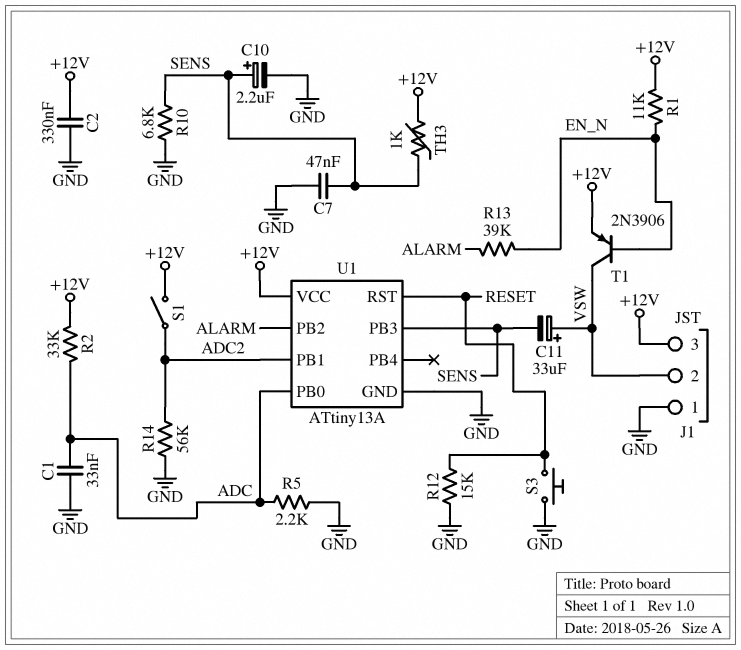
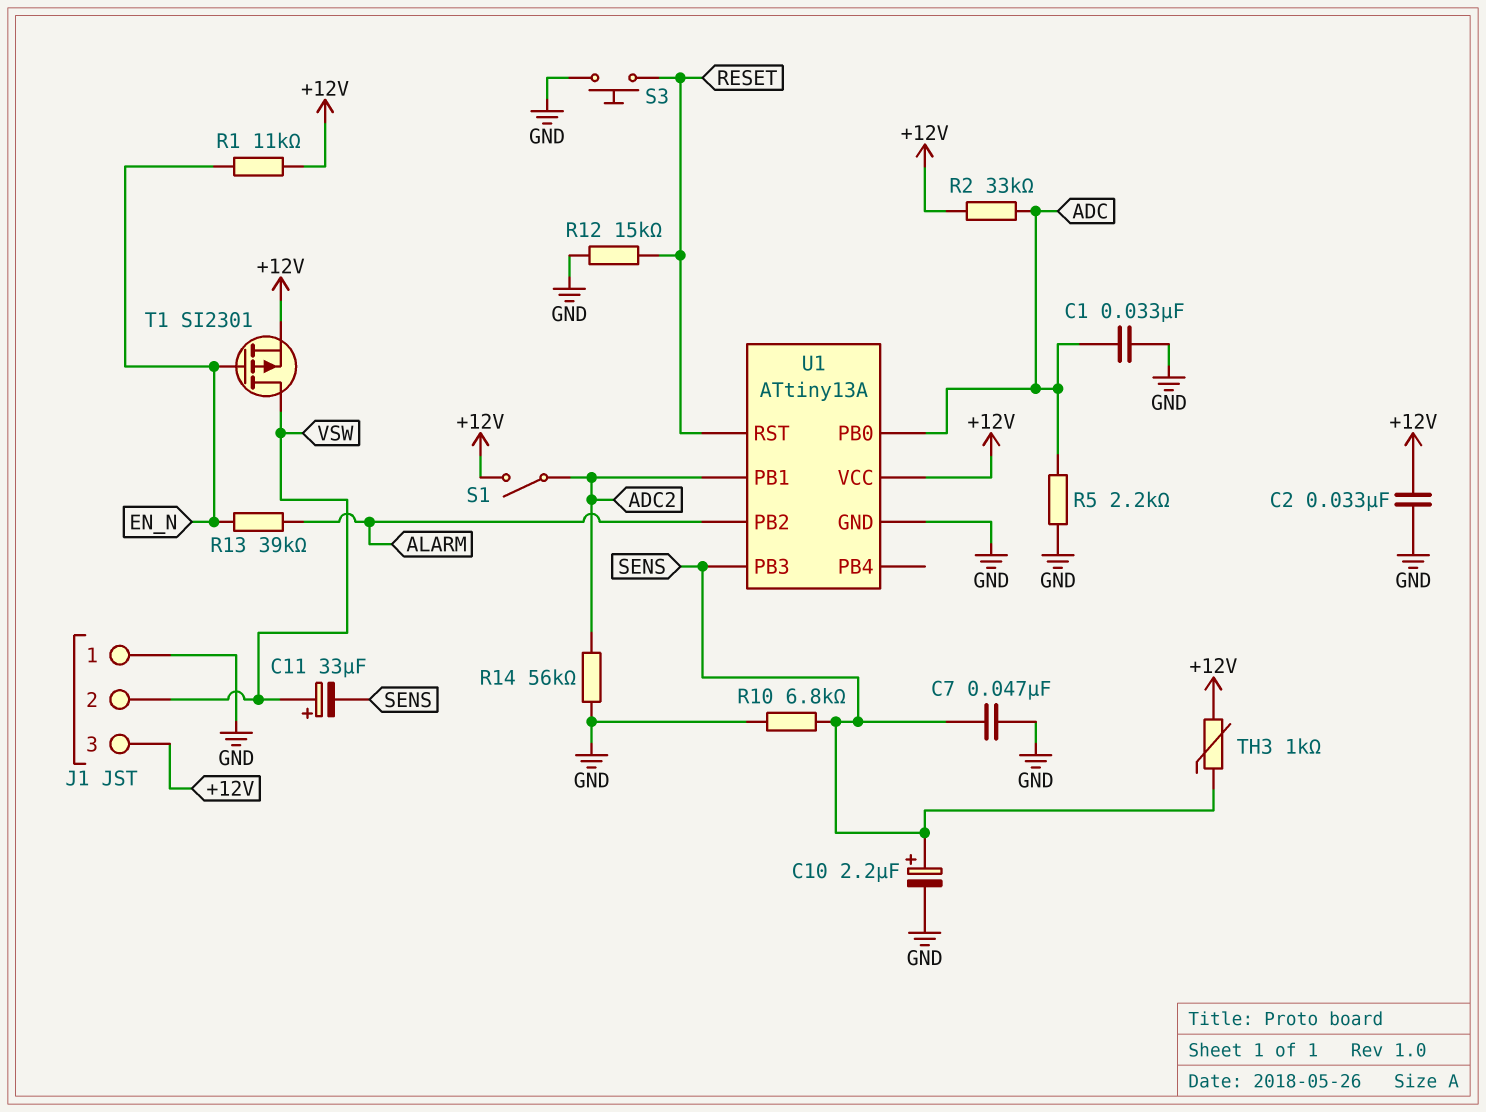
C2: 330nF (+12V, GND) -> 33nF (+12V, GND)
T1: PNP 2N3906 (B EN_N, C VSW, E +12V) -> PMOS SI2301 (G EN_N, D VSW, S +12V)

